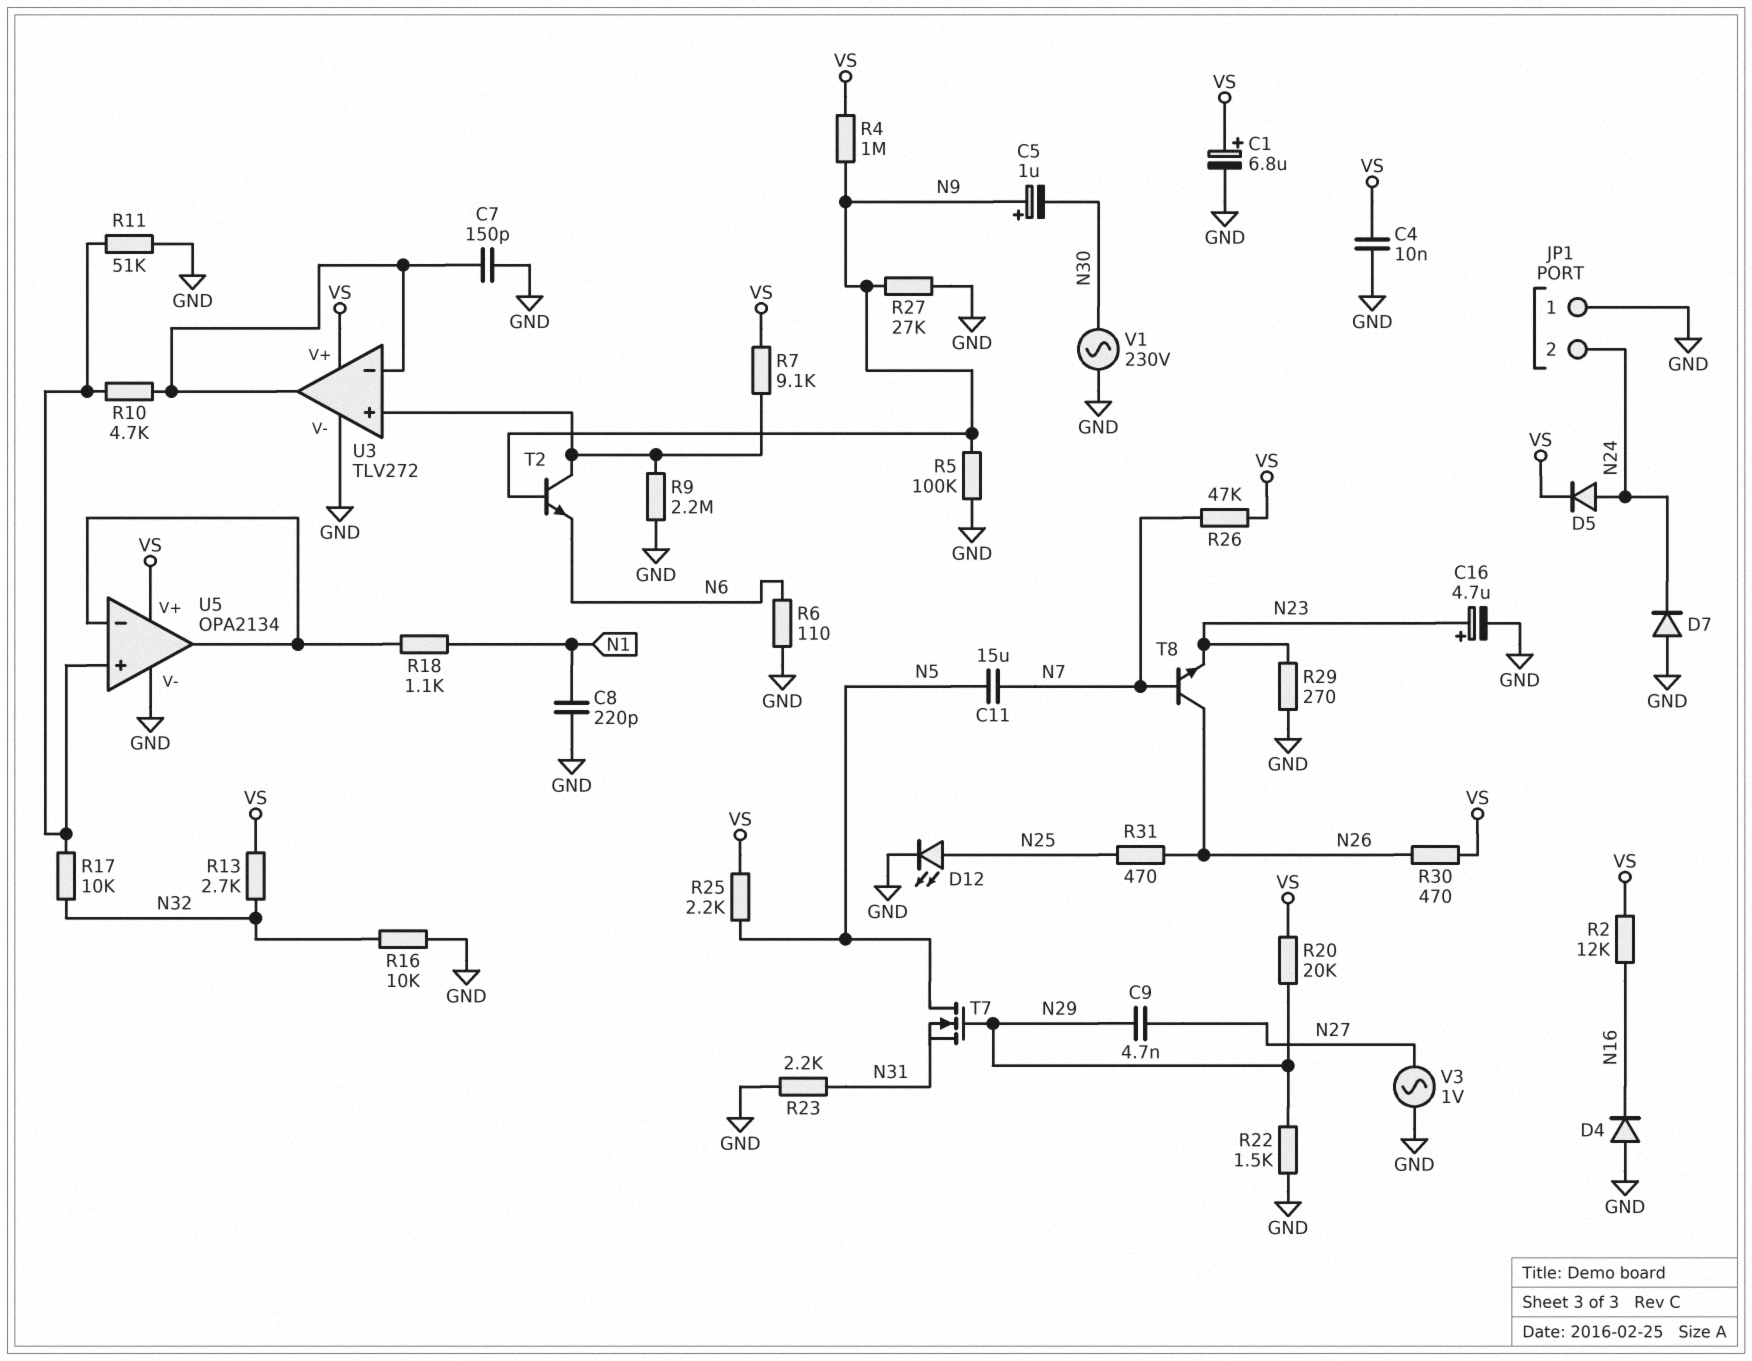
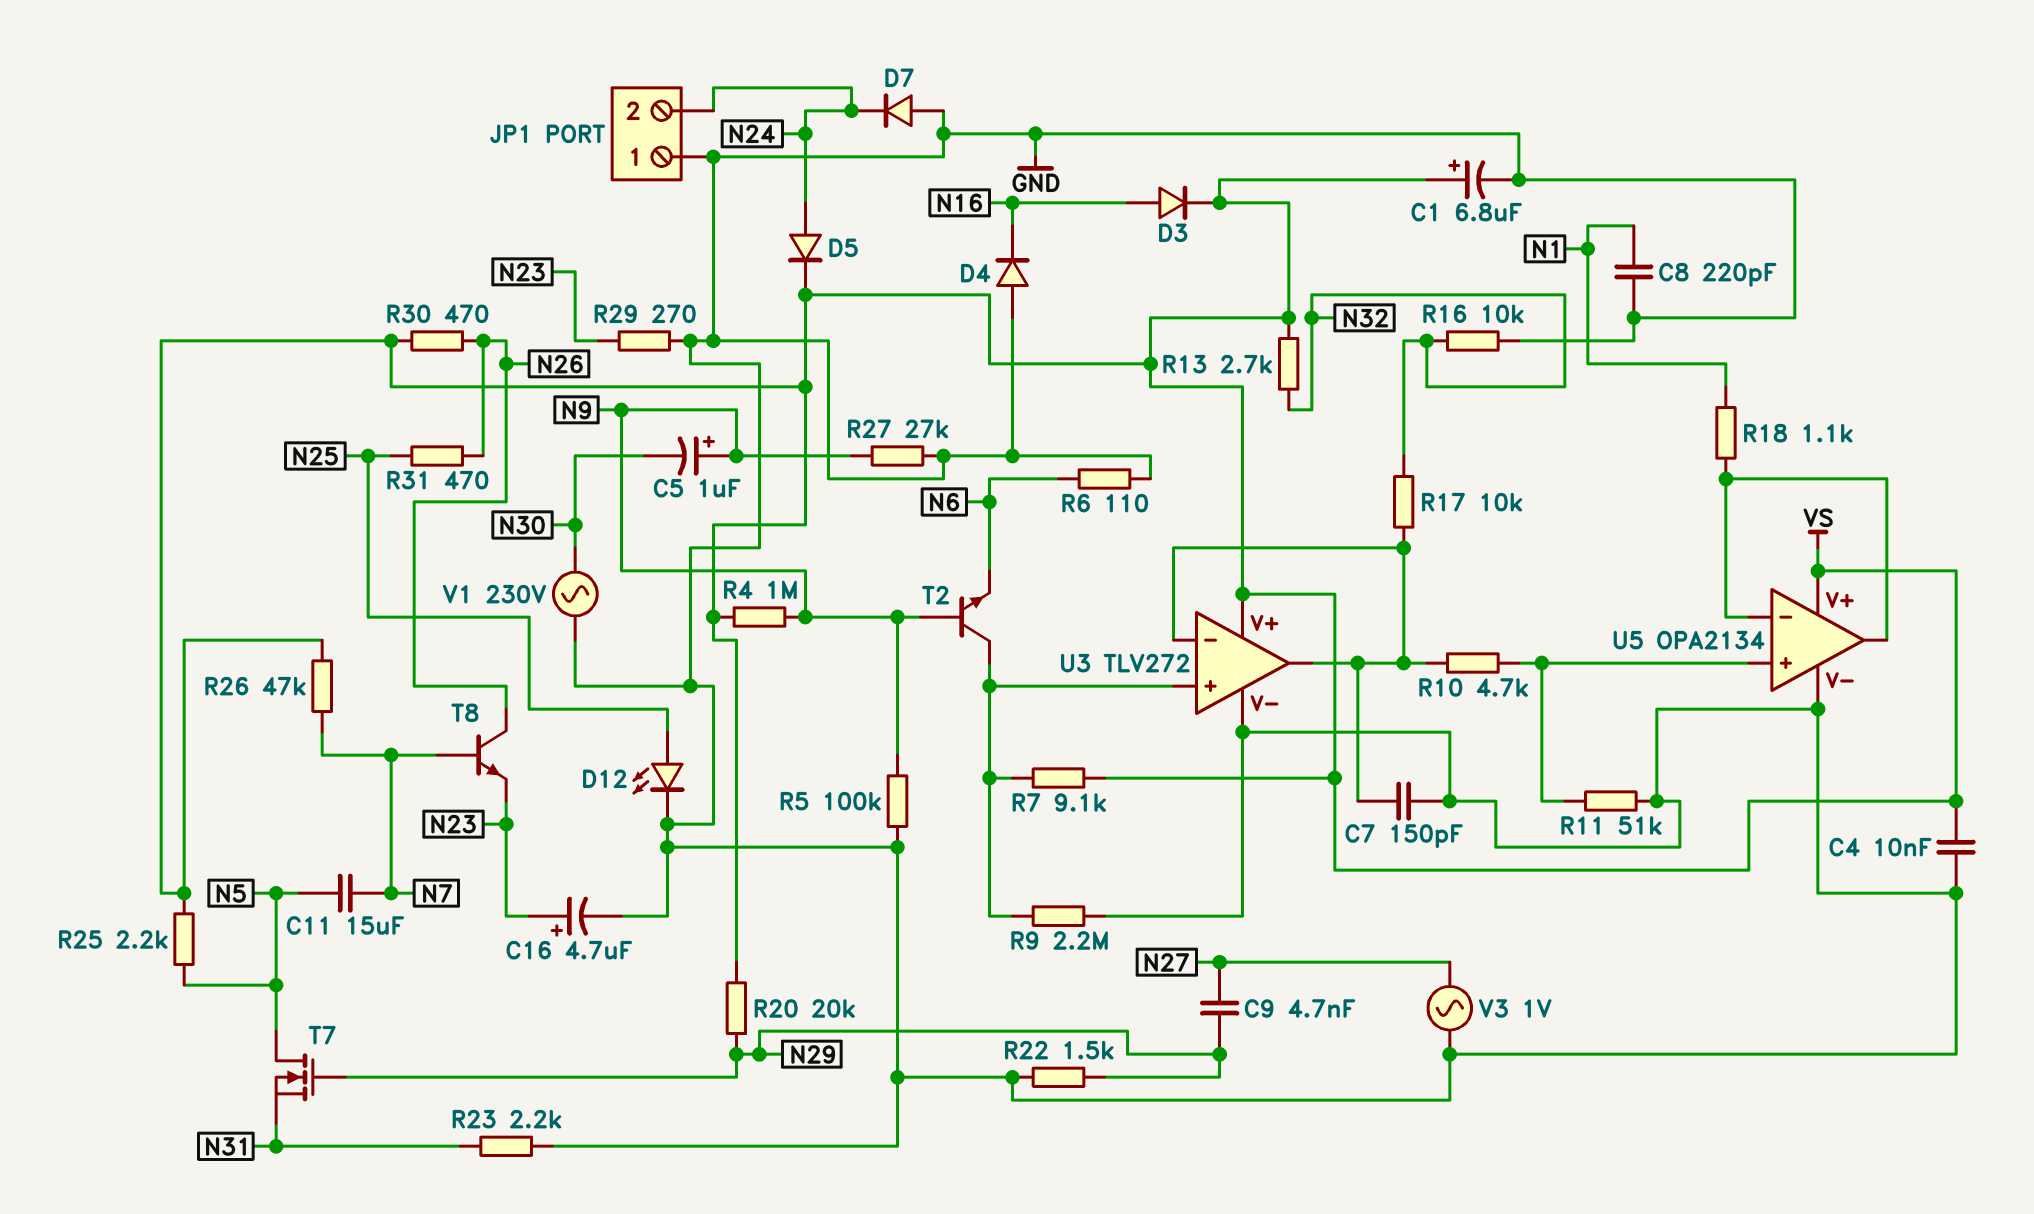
D3: none -> diode (A N16, K VS)
R2: 12k (N16, VS) -> none
R17: 10k (N32, U5/in+) -> 10k (N32, U3/in-)

